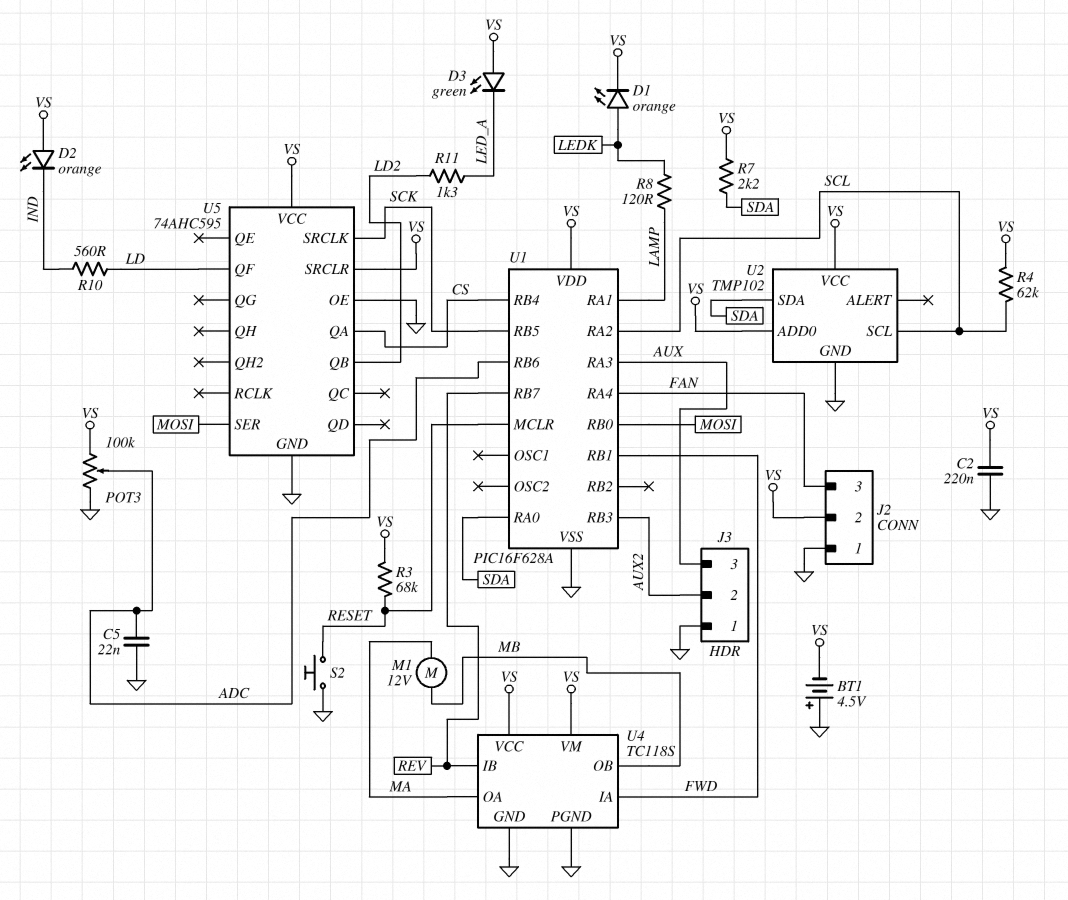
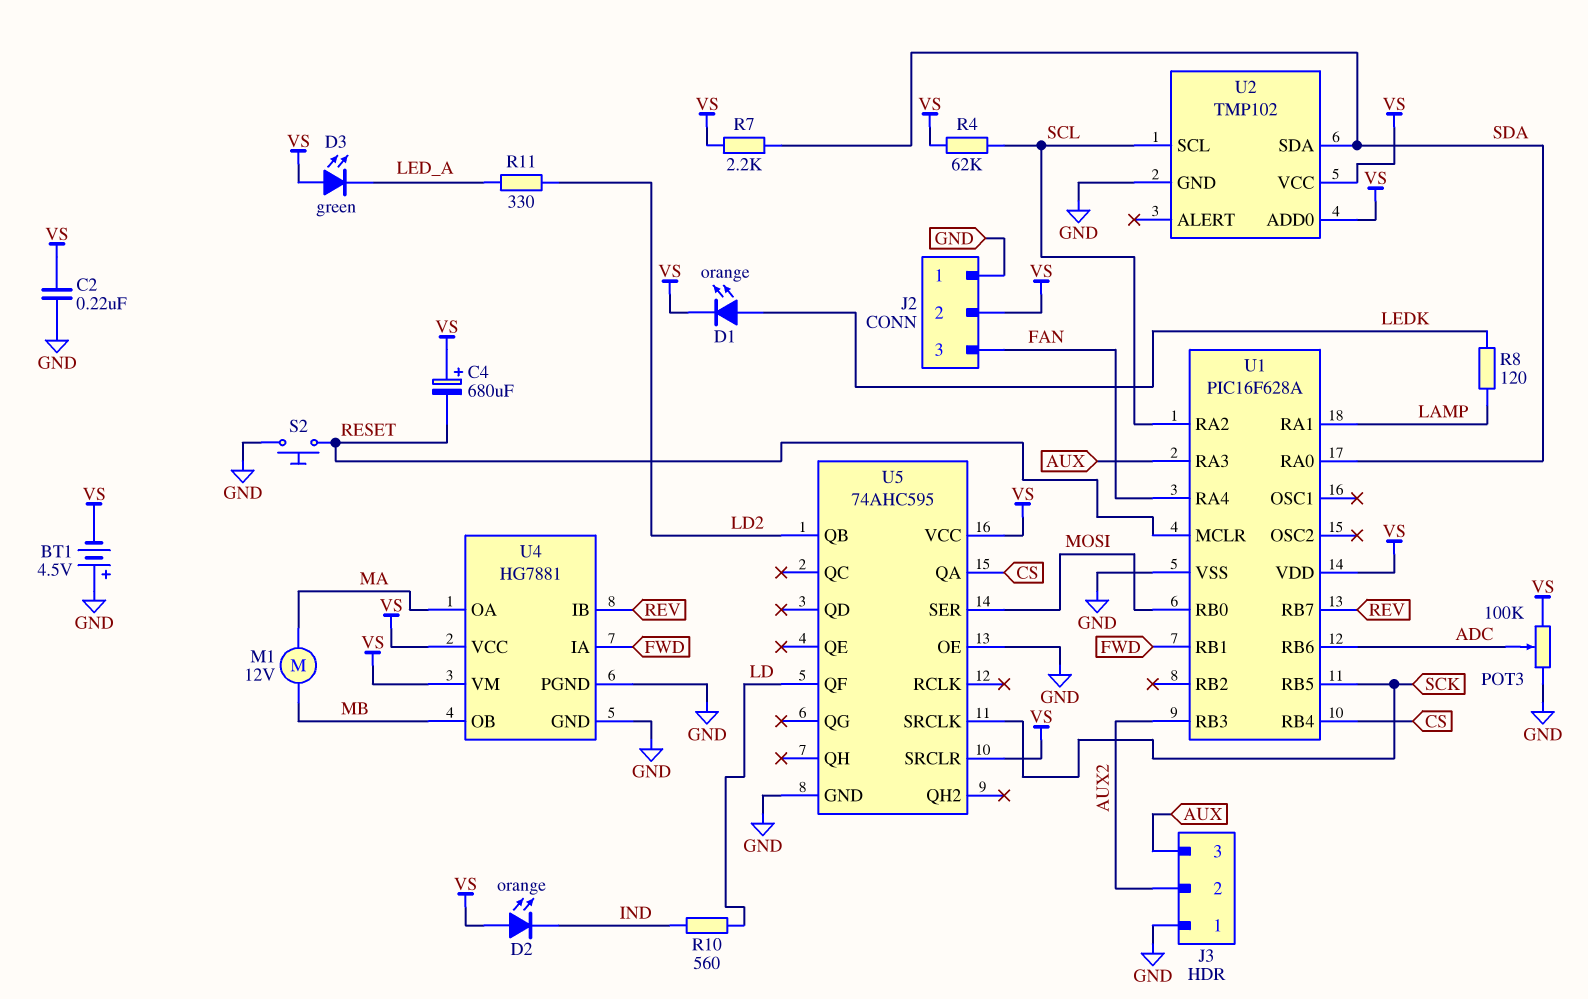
C4: none -> 680uF (plus VS, minus RESET)
C5: 22nF (ADC, GND) -> none
R3: 68k (RESET, VS) -> none
R11: 1.3k (LD2, LED_A) -> 330 (LD2, LED_A)
U4: TC118S -> HG7881

